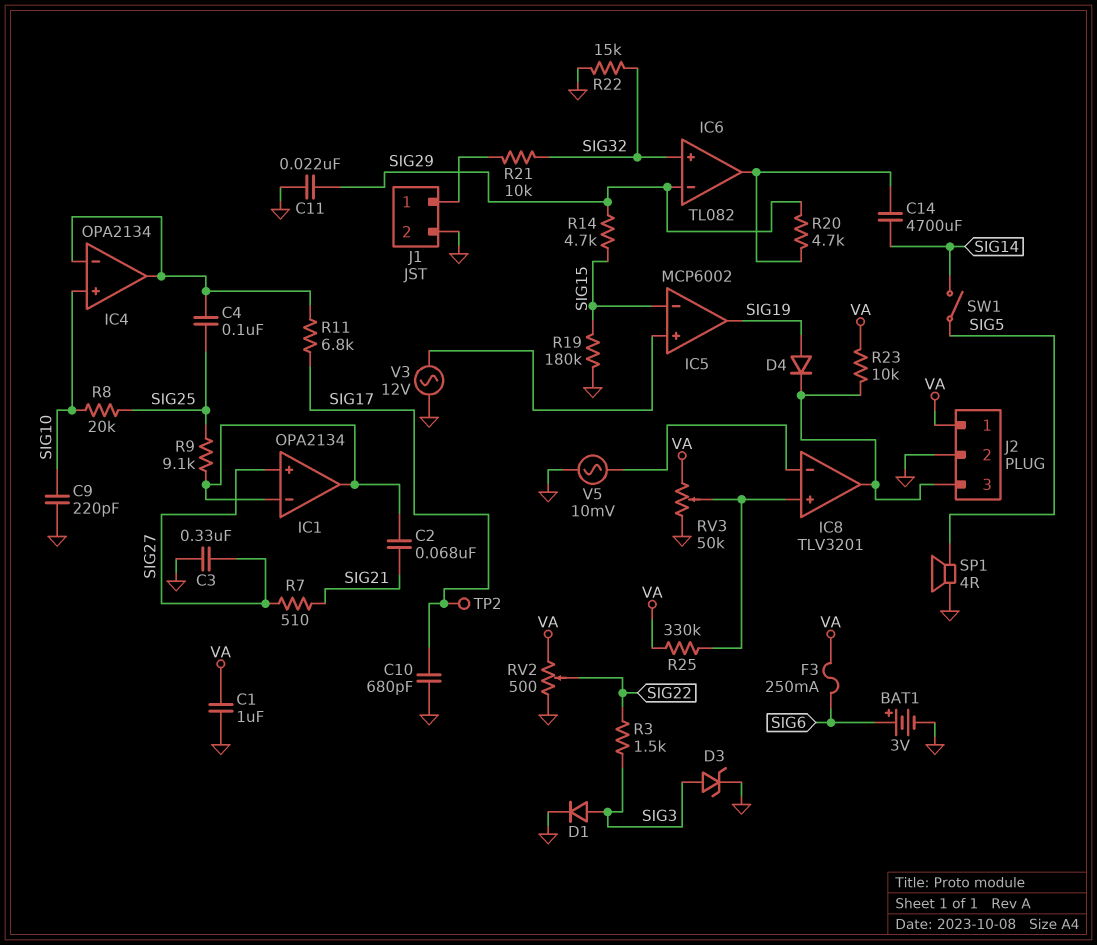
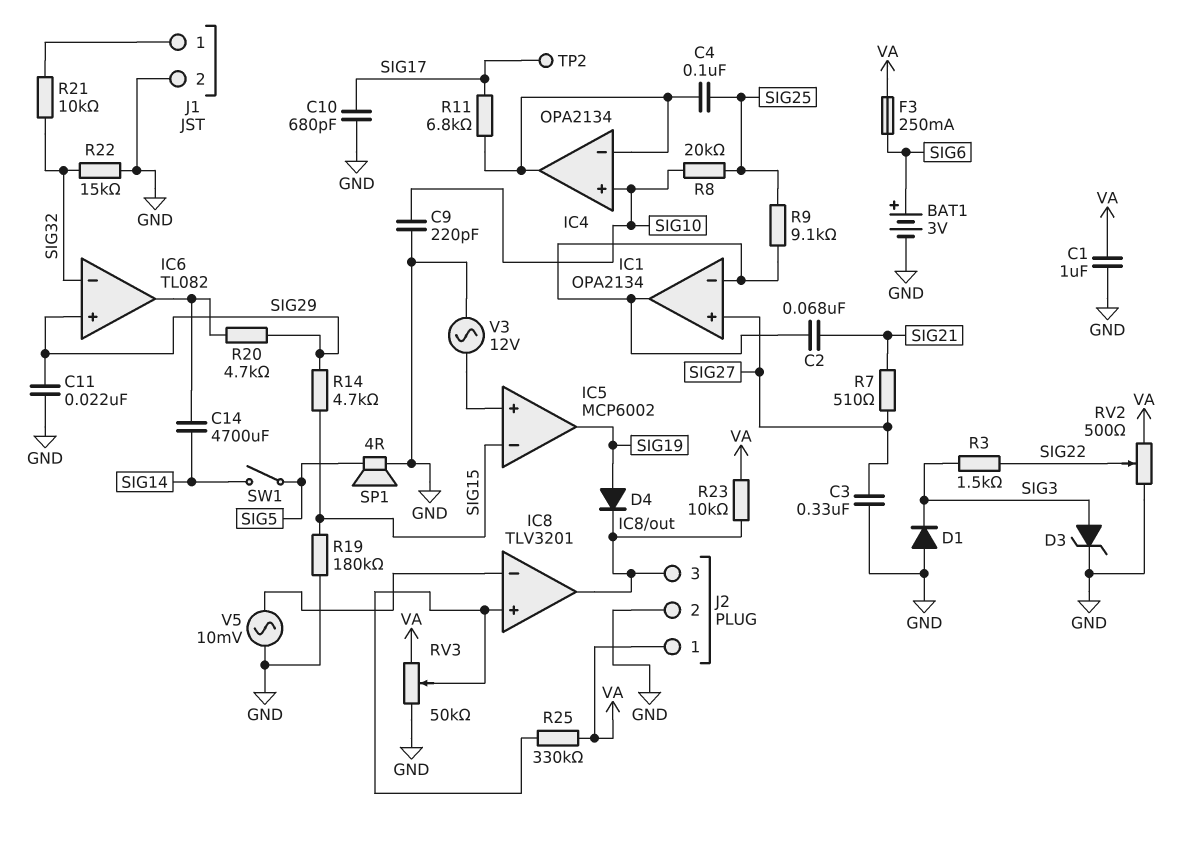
D1: diode (A SIG3, K GND) -> diode (A GND, K SIG3)
IC6 pin in+: SIG32 -> SIG29
IC6 pin in-: SIG29 -> SIG32

